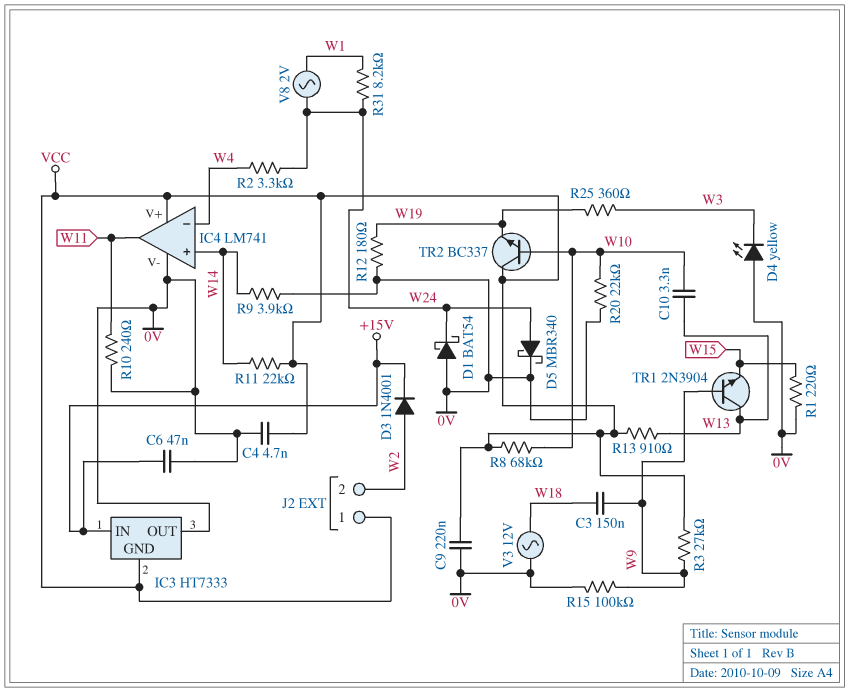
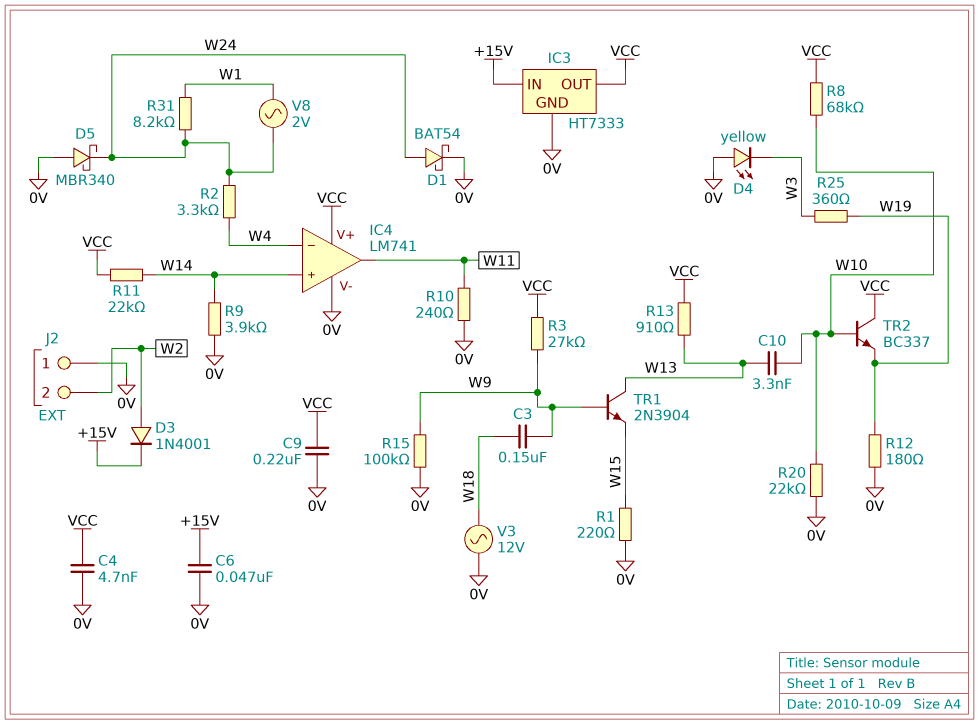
D1: schottky BAT54 (A 0V, K W24) -> schottky BAT54 (A W24, K 0V)
D5: schottky MBR340 (A W24, K 0V) -> schottky MBR340 (A 0V, K W24)
IC3 pin GND: VCC -> 0V
IC3 pin OUT: 0V -> VCC
J2 pin 1: VCC -> 0V

